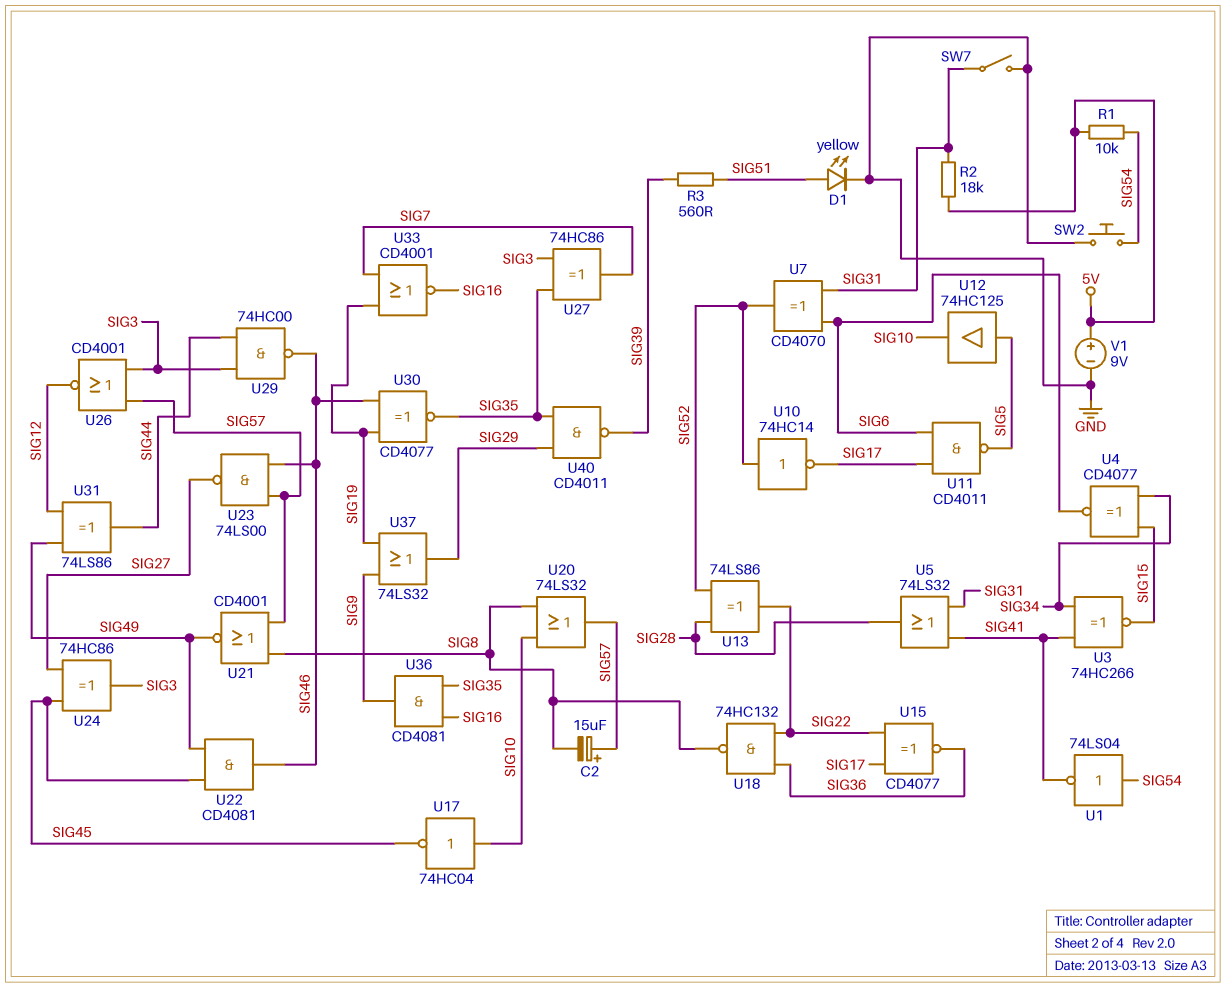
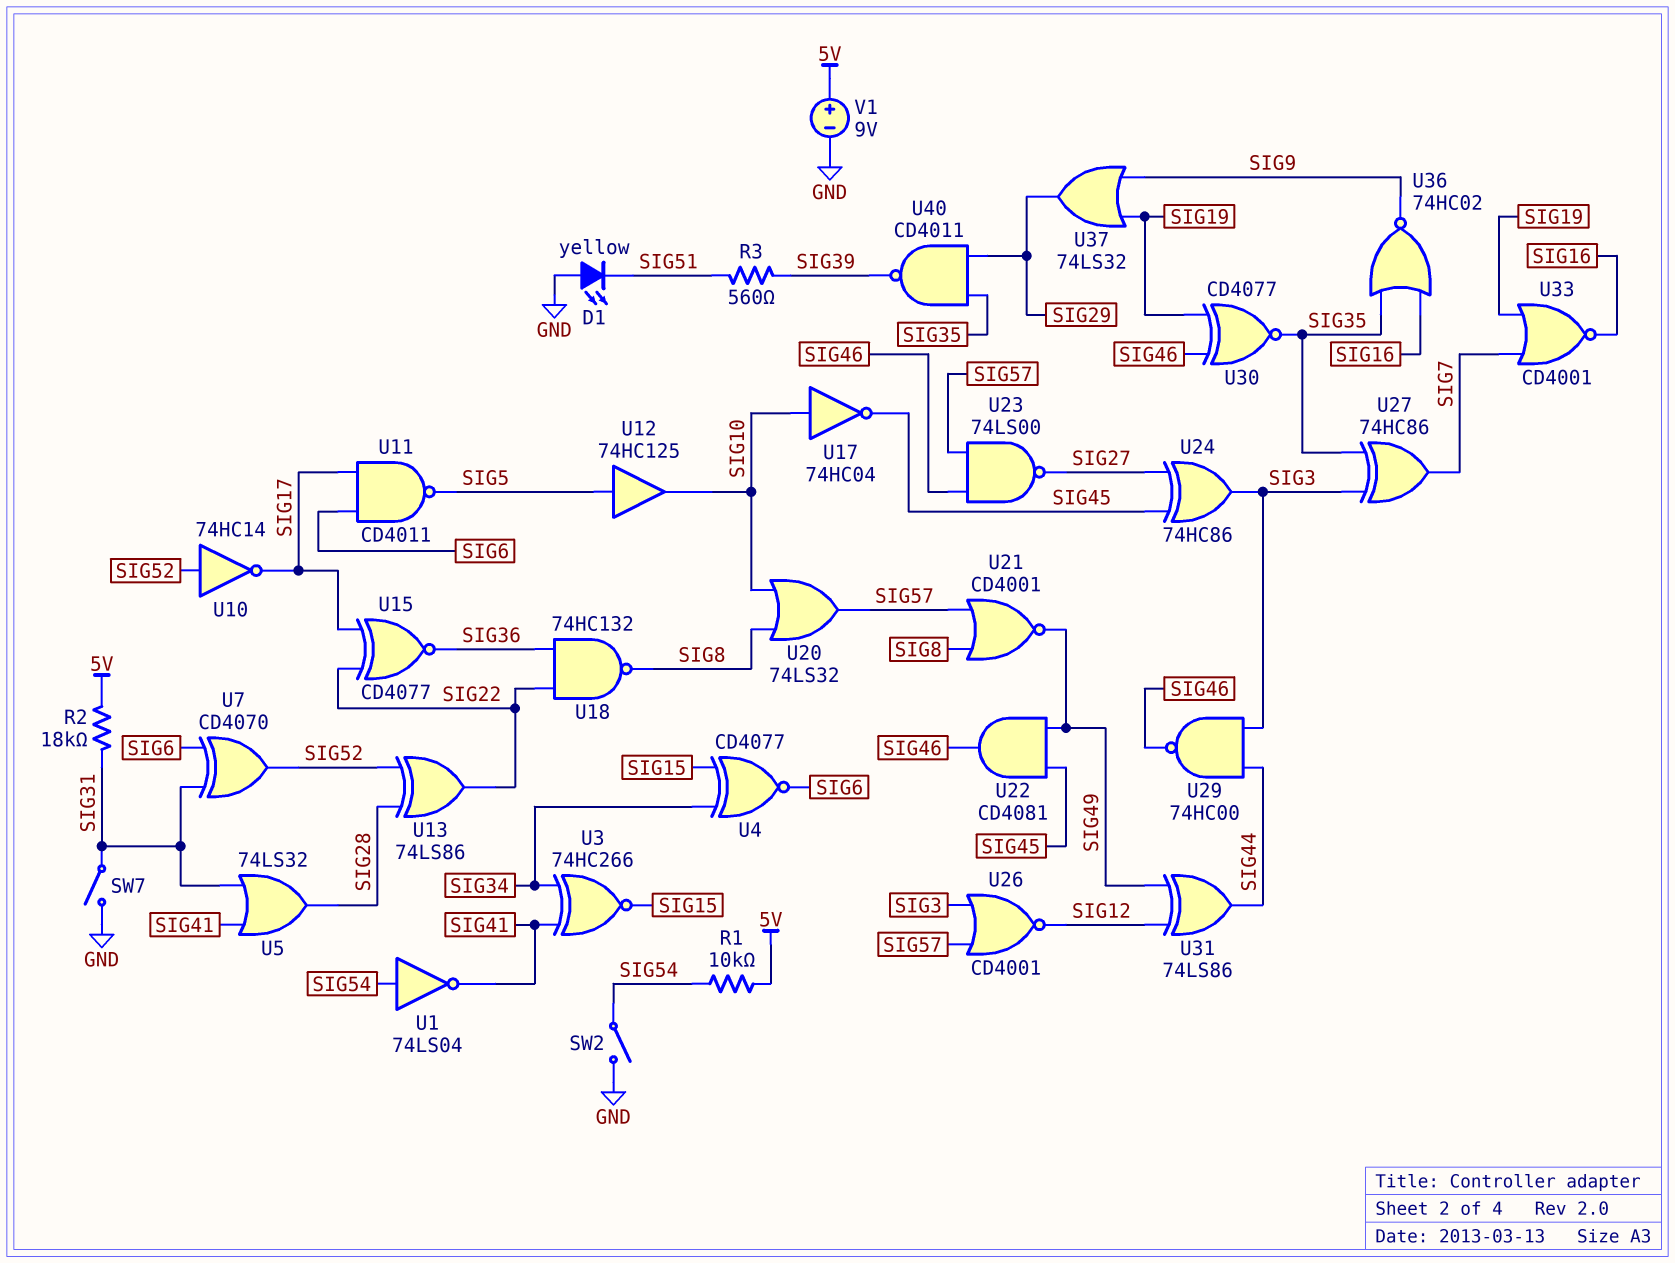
C2: 15uF (plus SIG57, minus SIG8) -> none
D1: LED yellow (A SIG51, K GND) -> LED yellow (A GND, K SIG51)
SW2: button (GND, SIG54) -> switch (GND, SIG54)
U36: AND CD4081 (in SIG16, in SIG35, out SIG9) -> NOR 74HC02 (in SIG16, in SIG35, out SIG9)

